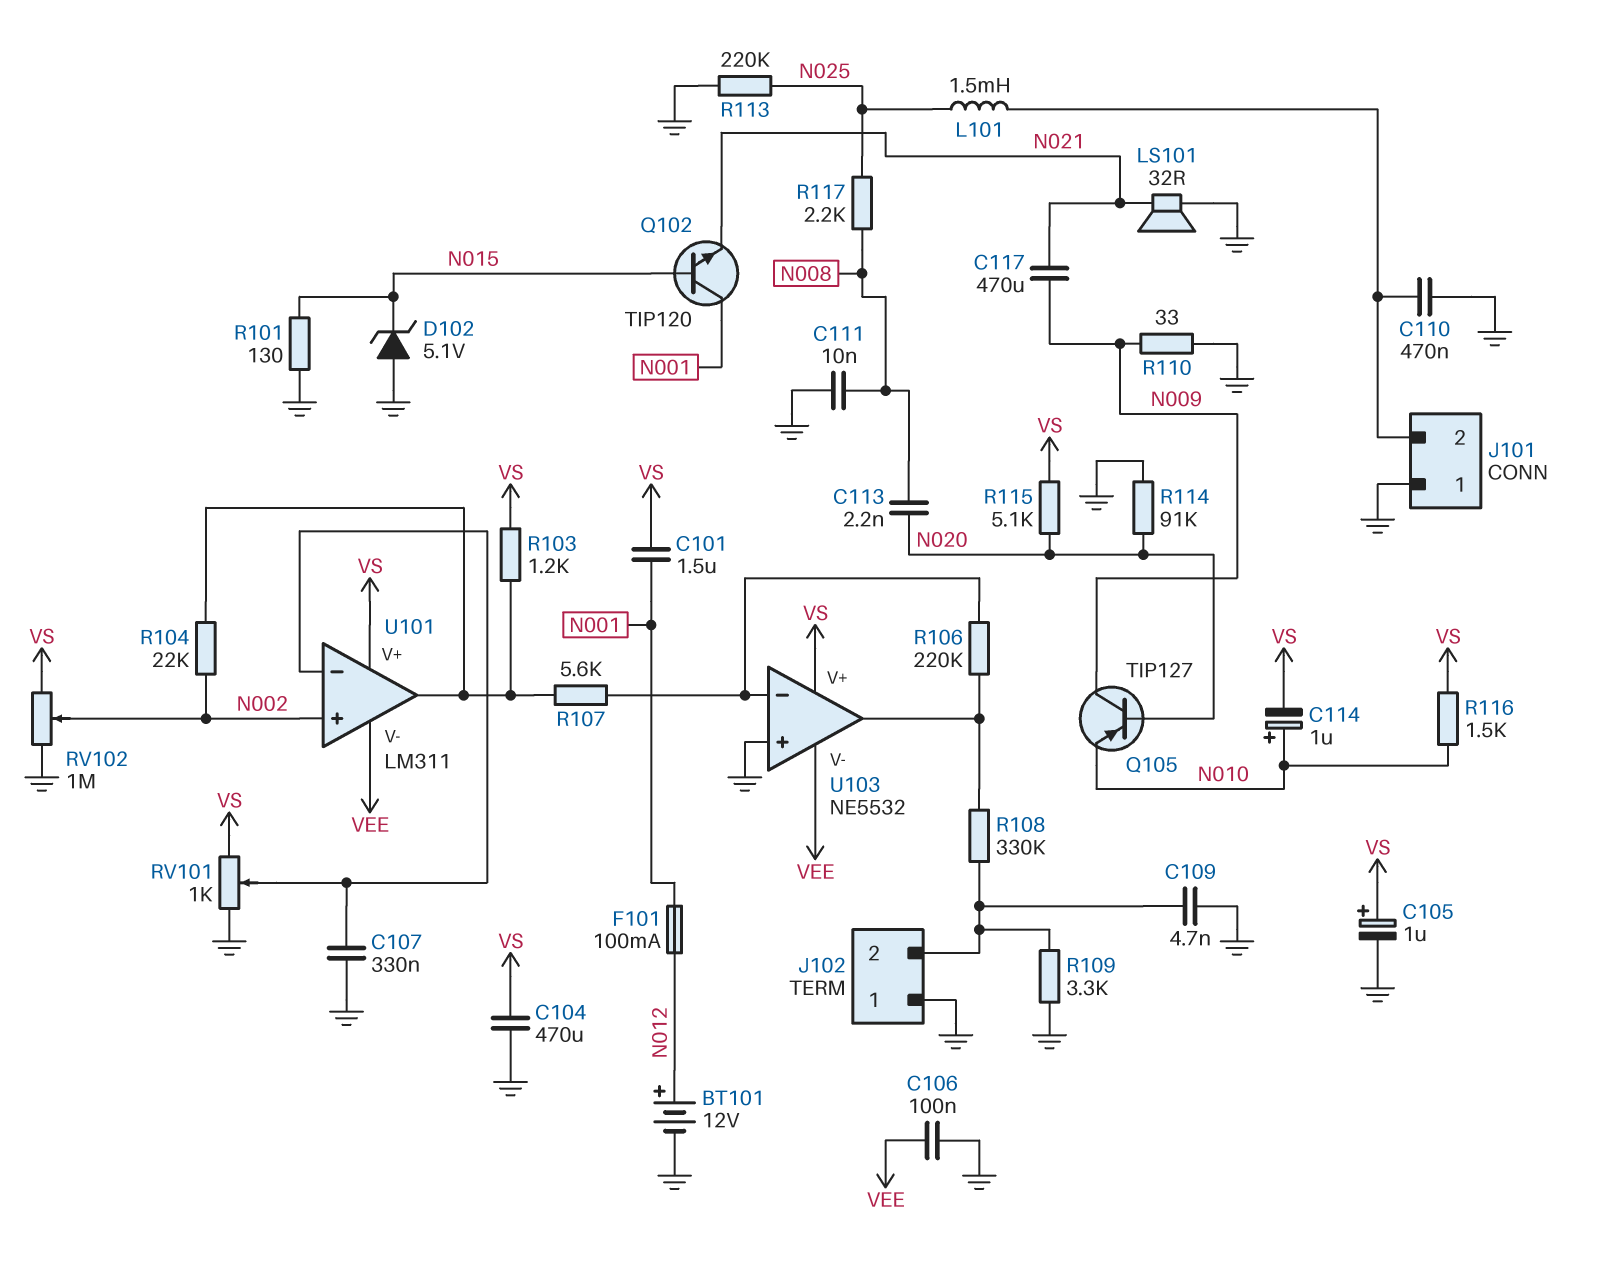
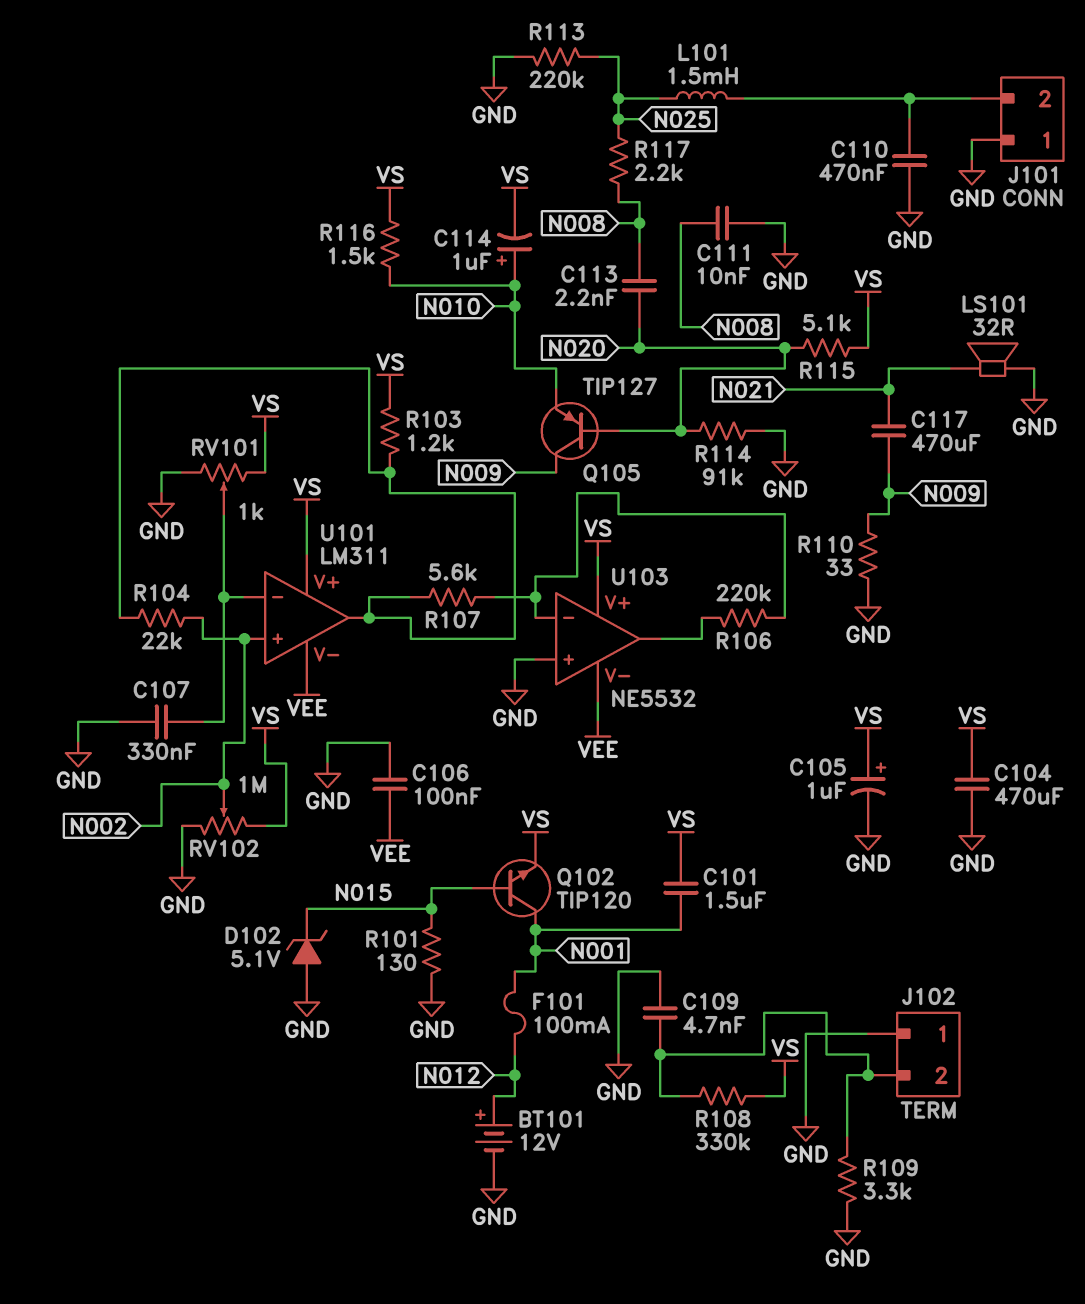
Q102: NPN TIP120 (B N015, C N001, E N021) -> NPN TIP120 (B N015, C N001, E VS)
R108: 330k (J102/2, U103/out) -> 330k (J102/2, VS)

